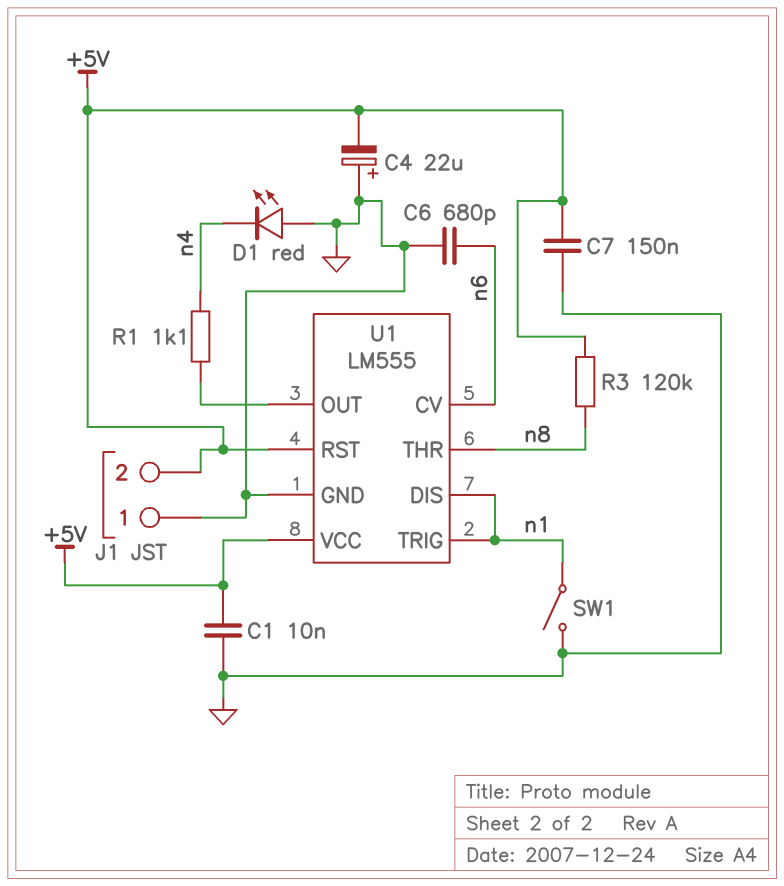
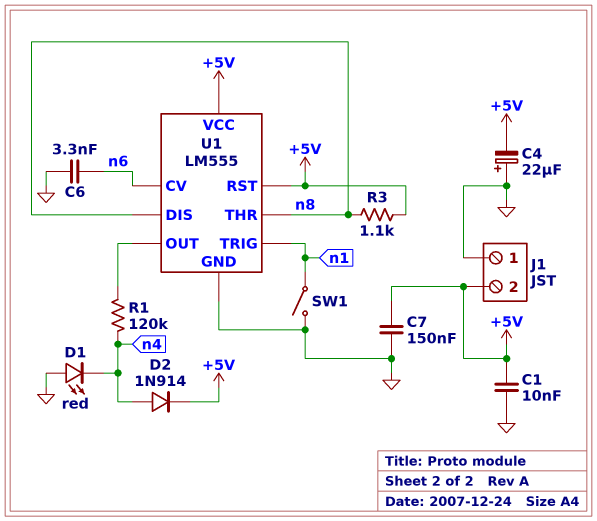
C6: 680pF (GND, n6) -> 3.3nF (GND, n6)
D2: none -> diode 1N914 (A n4, K +5V)
R1: 1.1k (U1/OUT, n4) -> 120k (U1/OUT, n4)
R3: 120k (+5V, n8) -> 1.1k (+5V, n8)
U1 pin DIS: n1 -> n8

